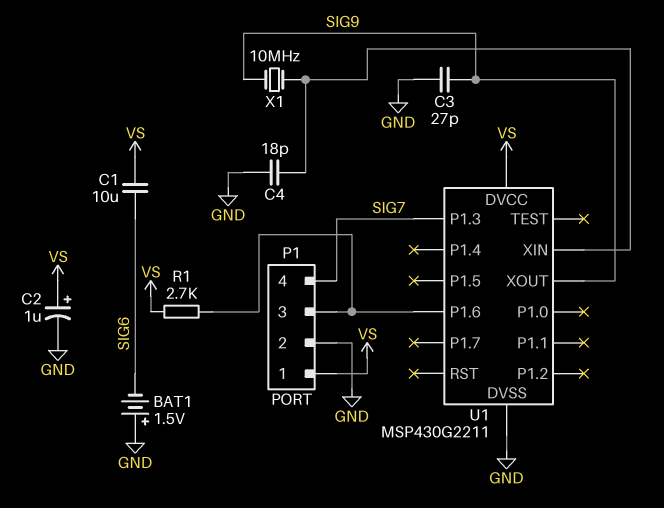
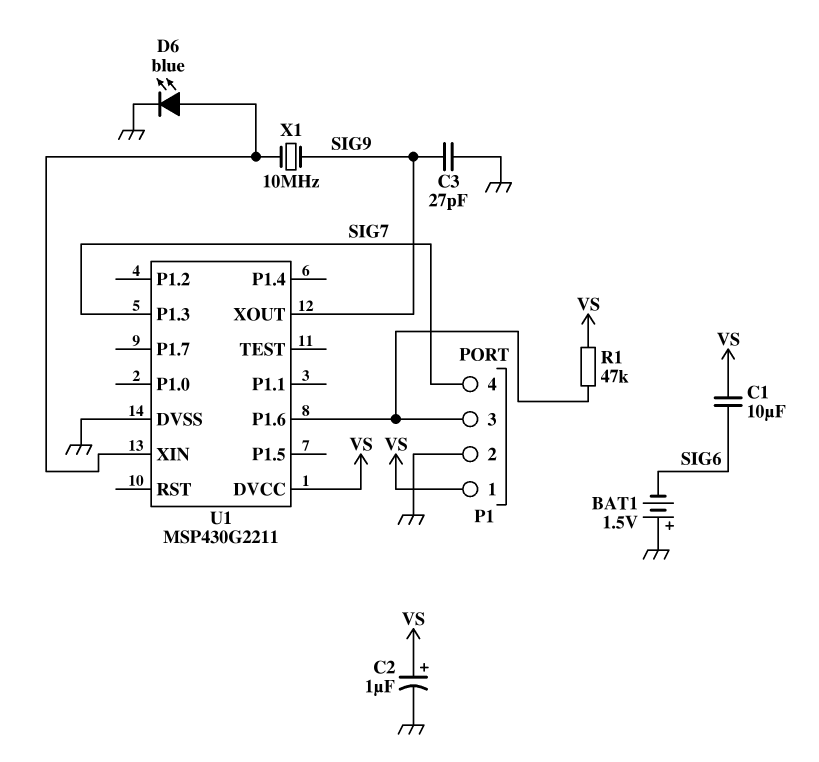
C4: 18pF (GND, U1/XIN) -> none
D6: none -> LED blue (A U1/XIN, K GND)
R1: 2.7k (P1/3, VS) -> 47k (P1/3, VS)

